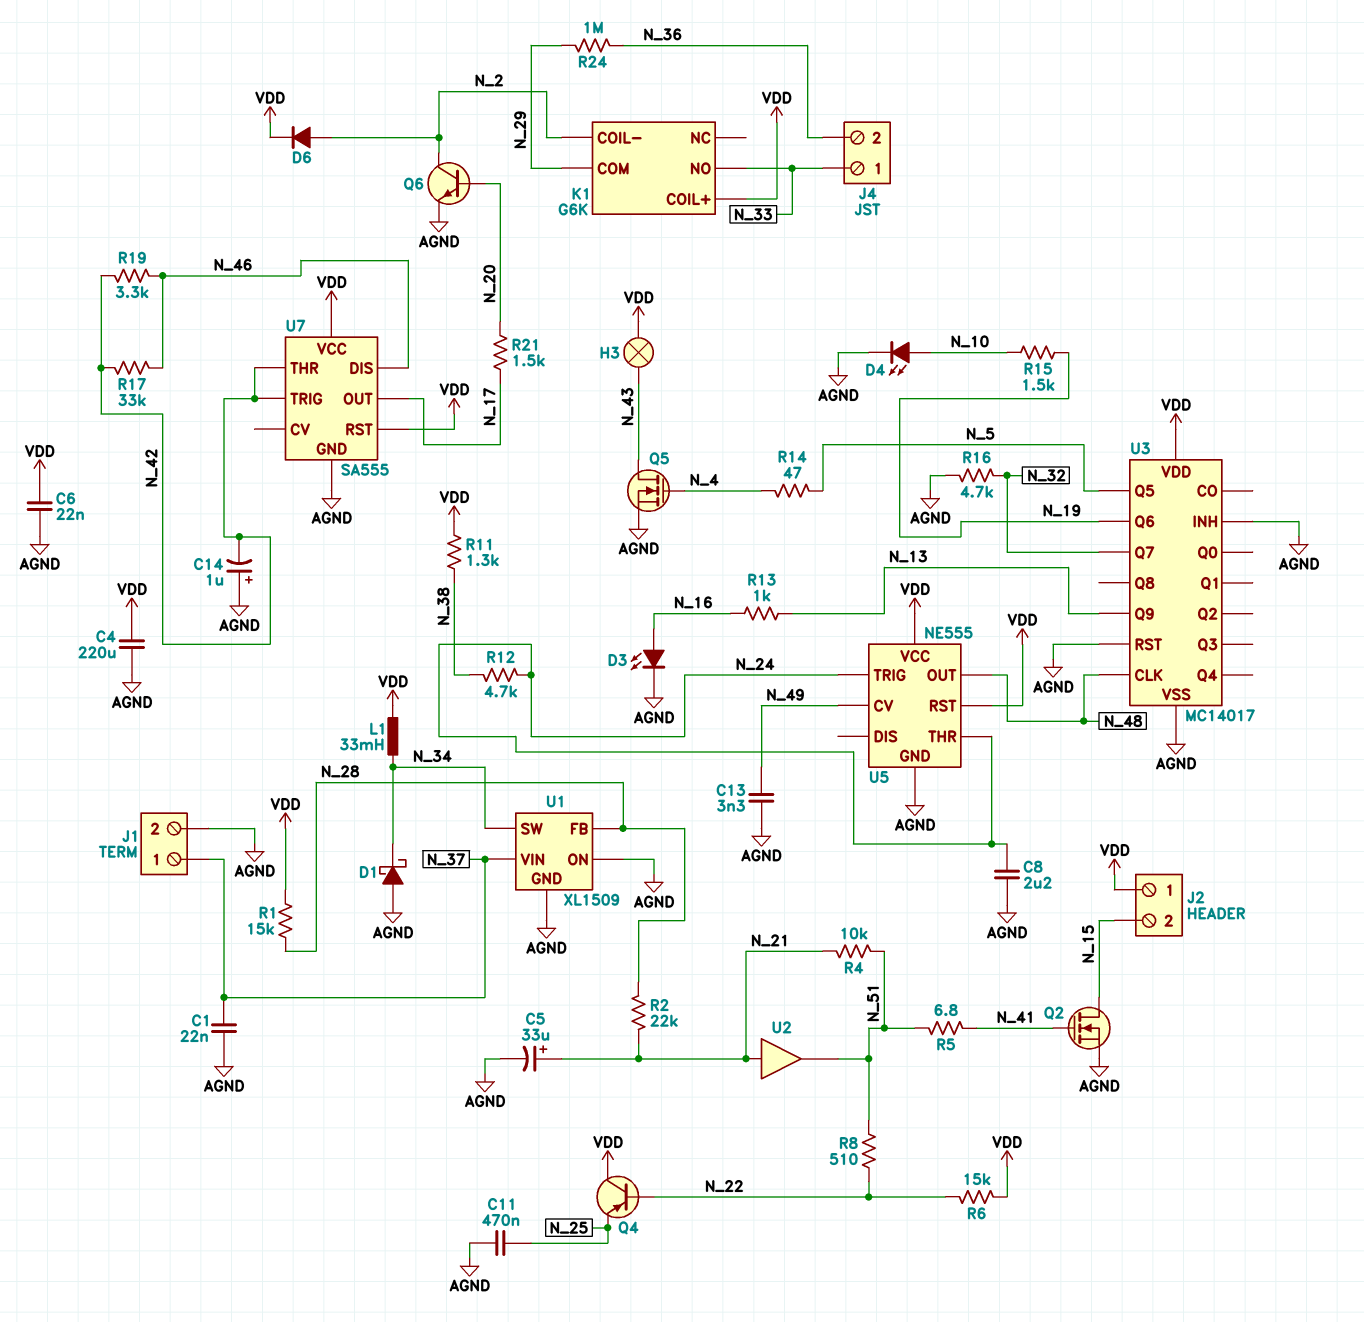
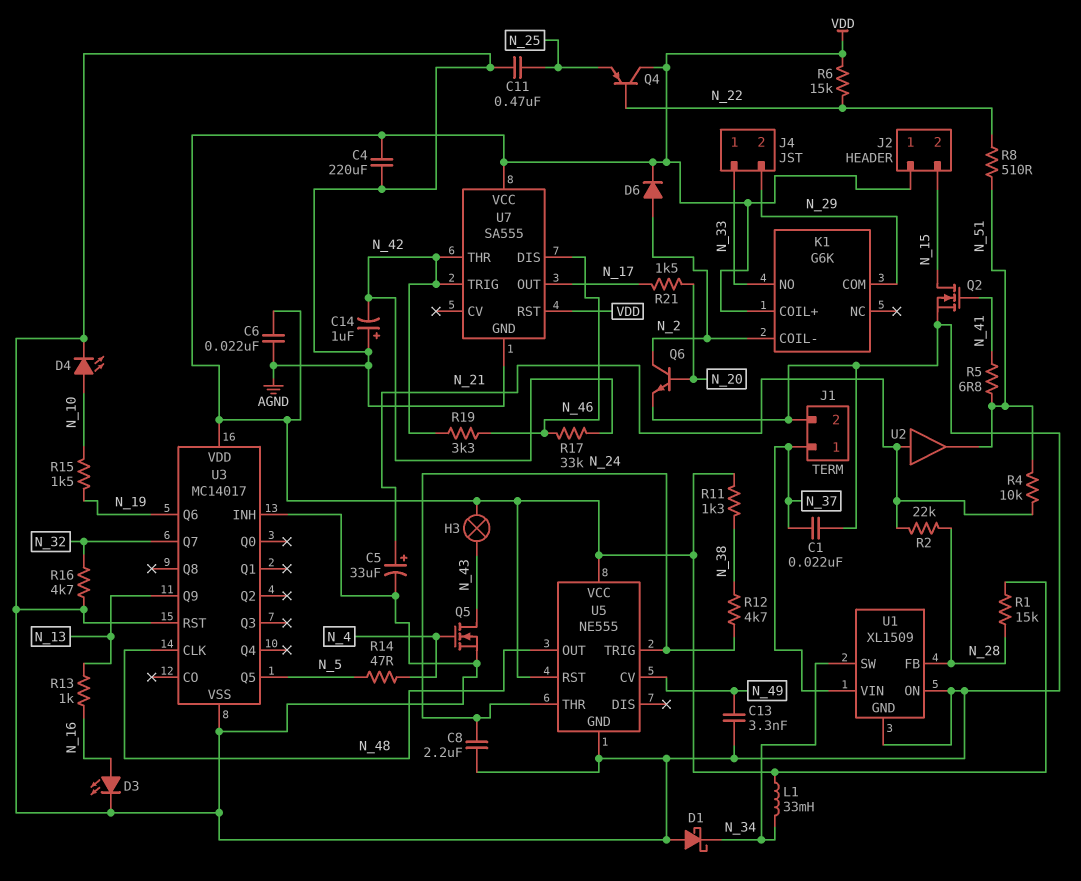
J4 pin 2: N_36 -> N_29
R24: 1M (N_29, N_36) -> none

